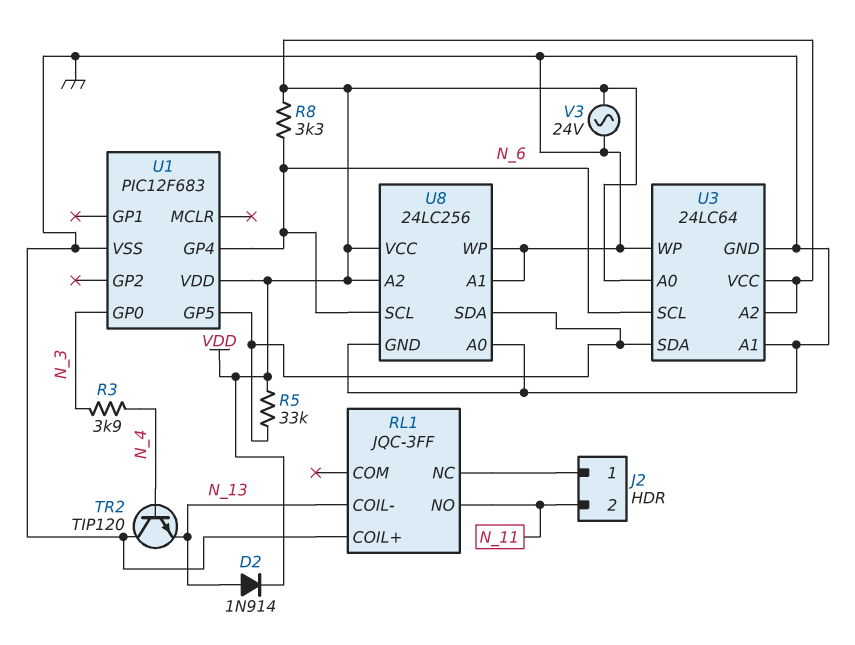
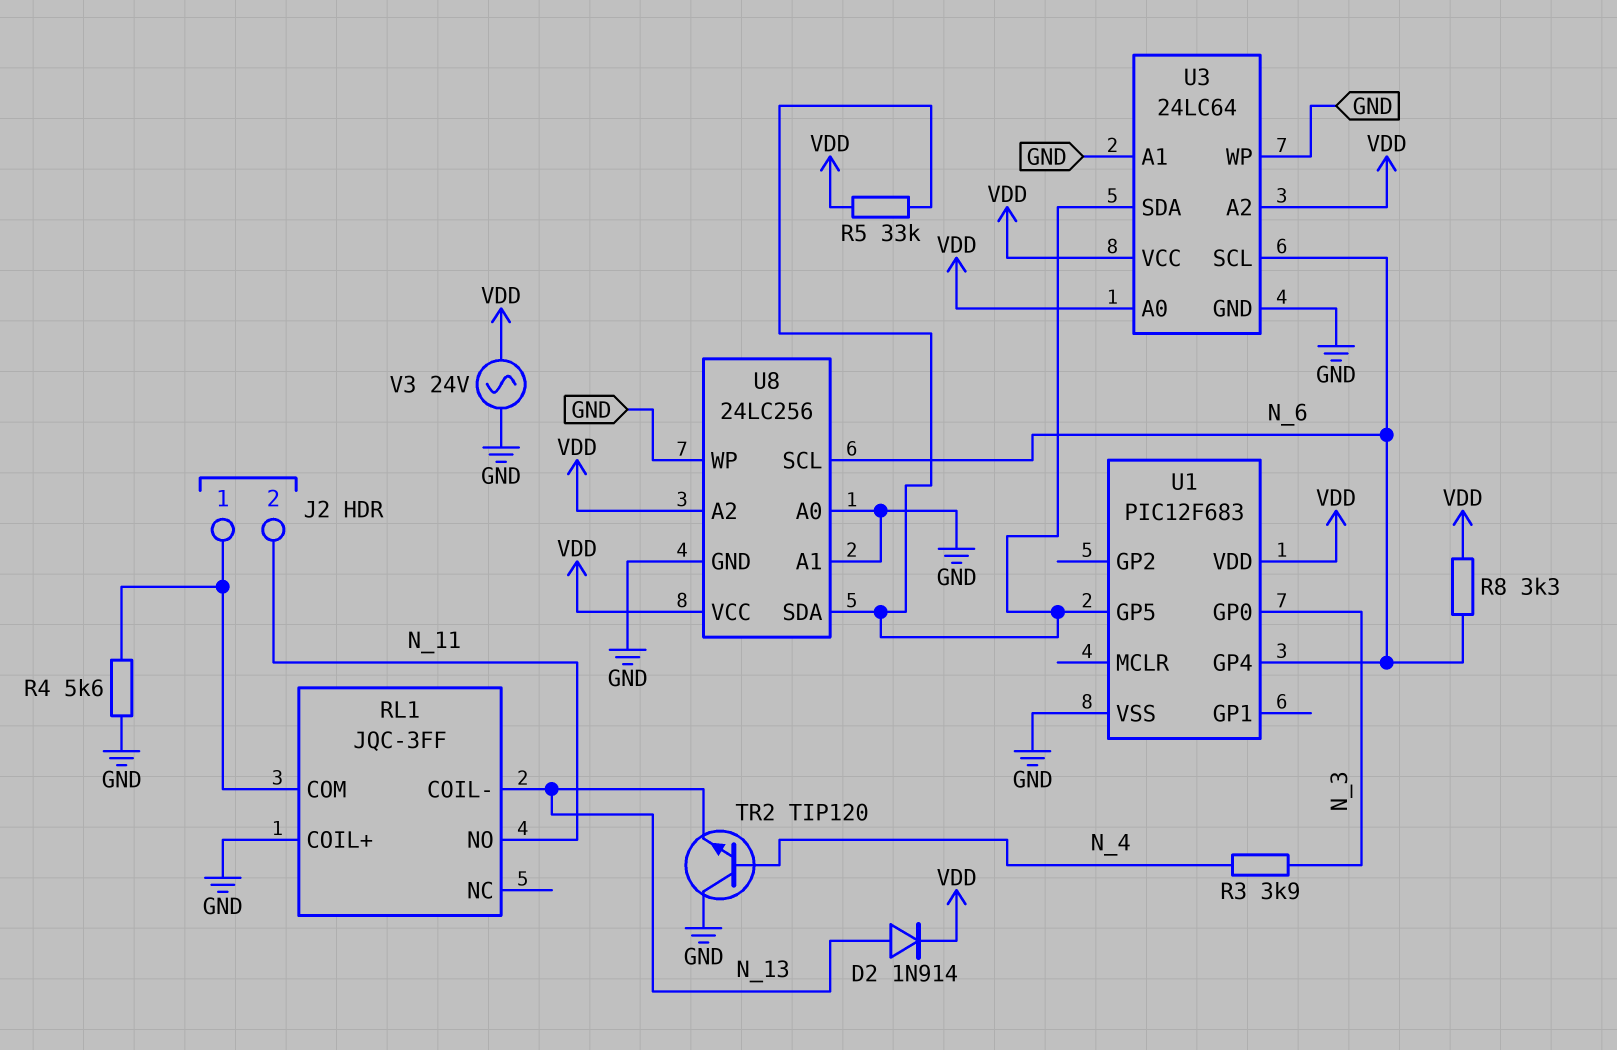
R4: none -> 5.6k (GND, J2/1)
RL1 pin COM: none -> J2/1
RL1 pin NC: J2/1 -> none

